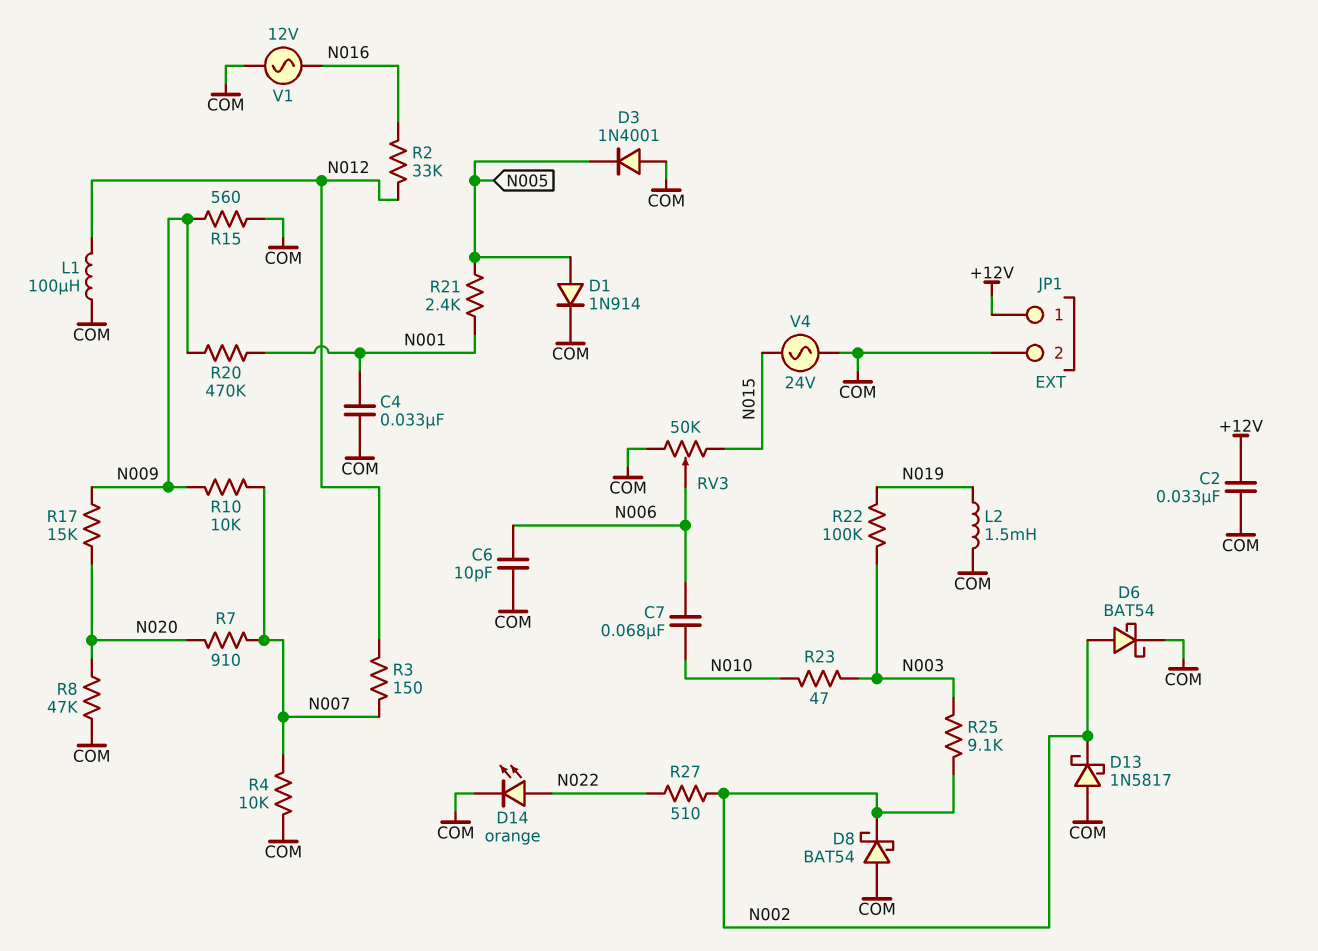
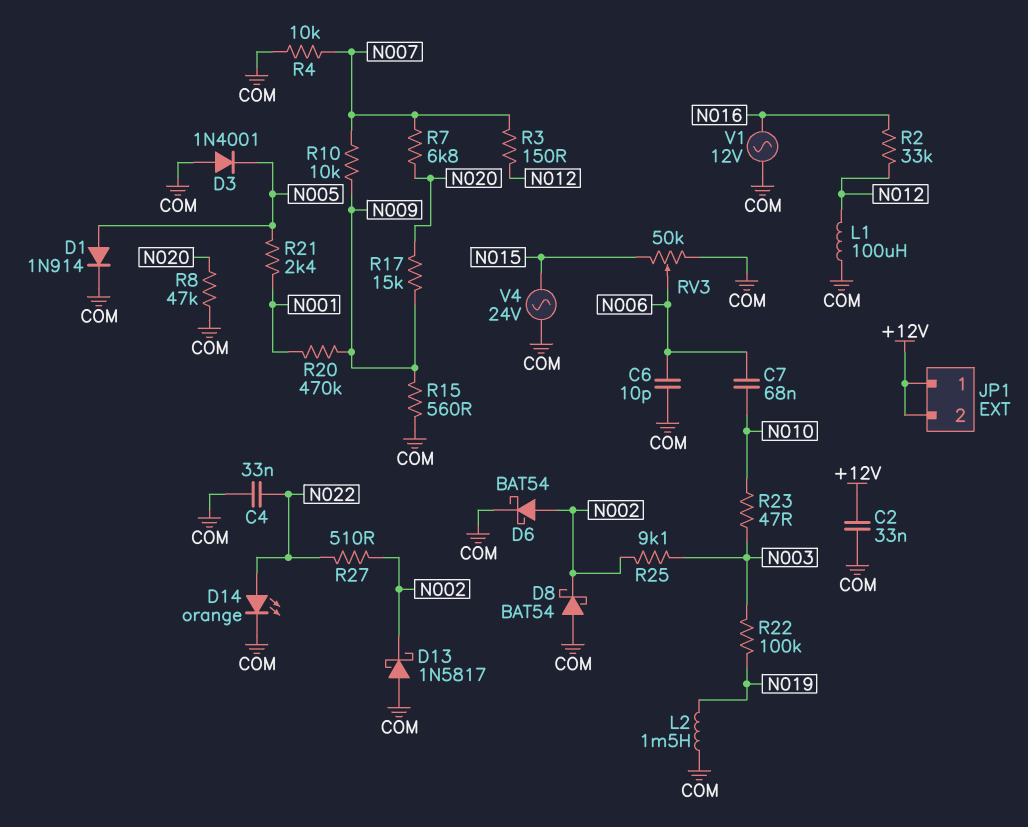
C4: 33nF (COM, N001) -> 33nF (COM, N022)
JP1 pin 2: COM -> +12V
R7: 910 (N007, N020) -> 6.8k (N007, N020)

